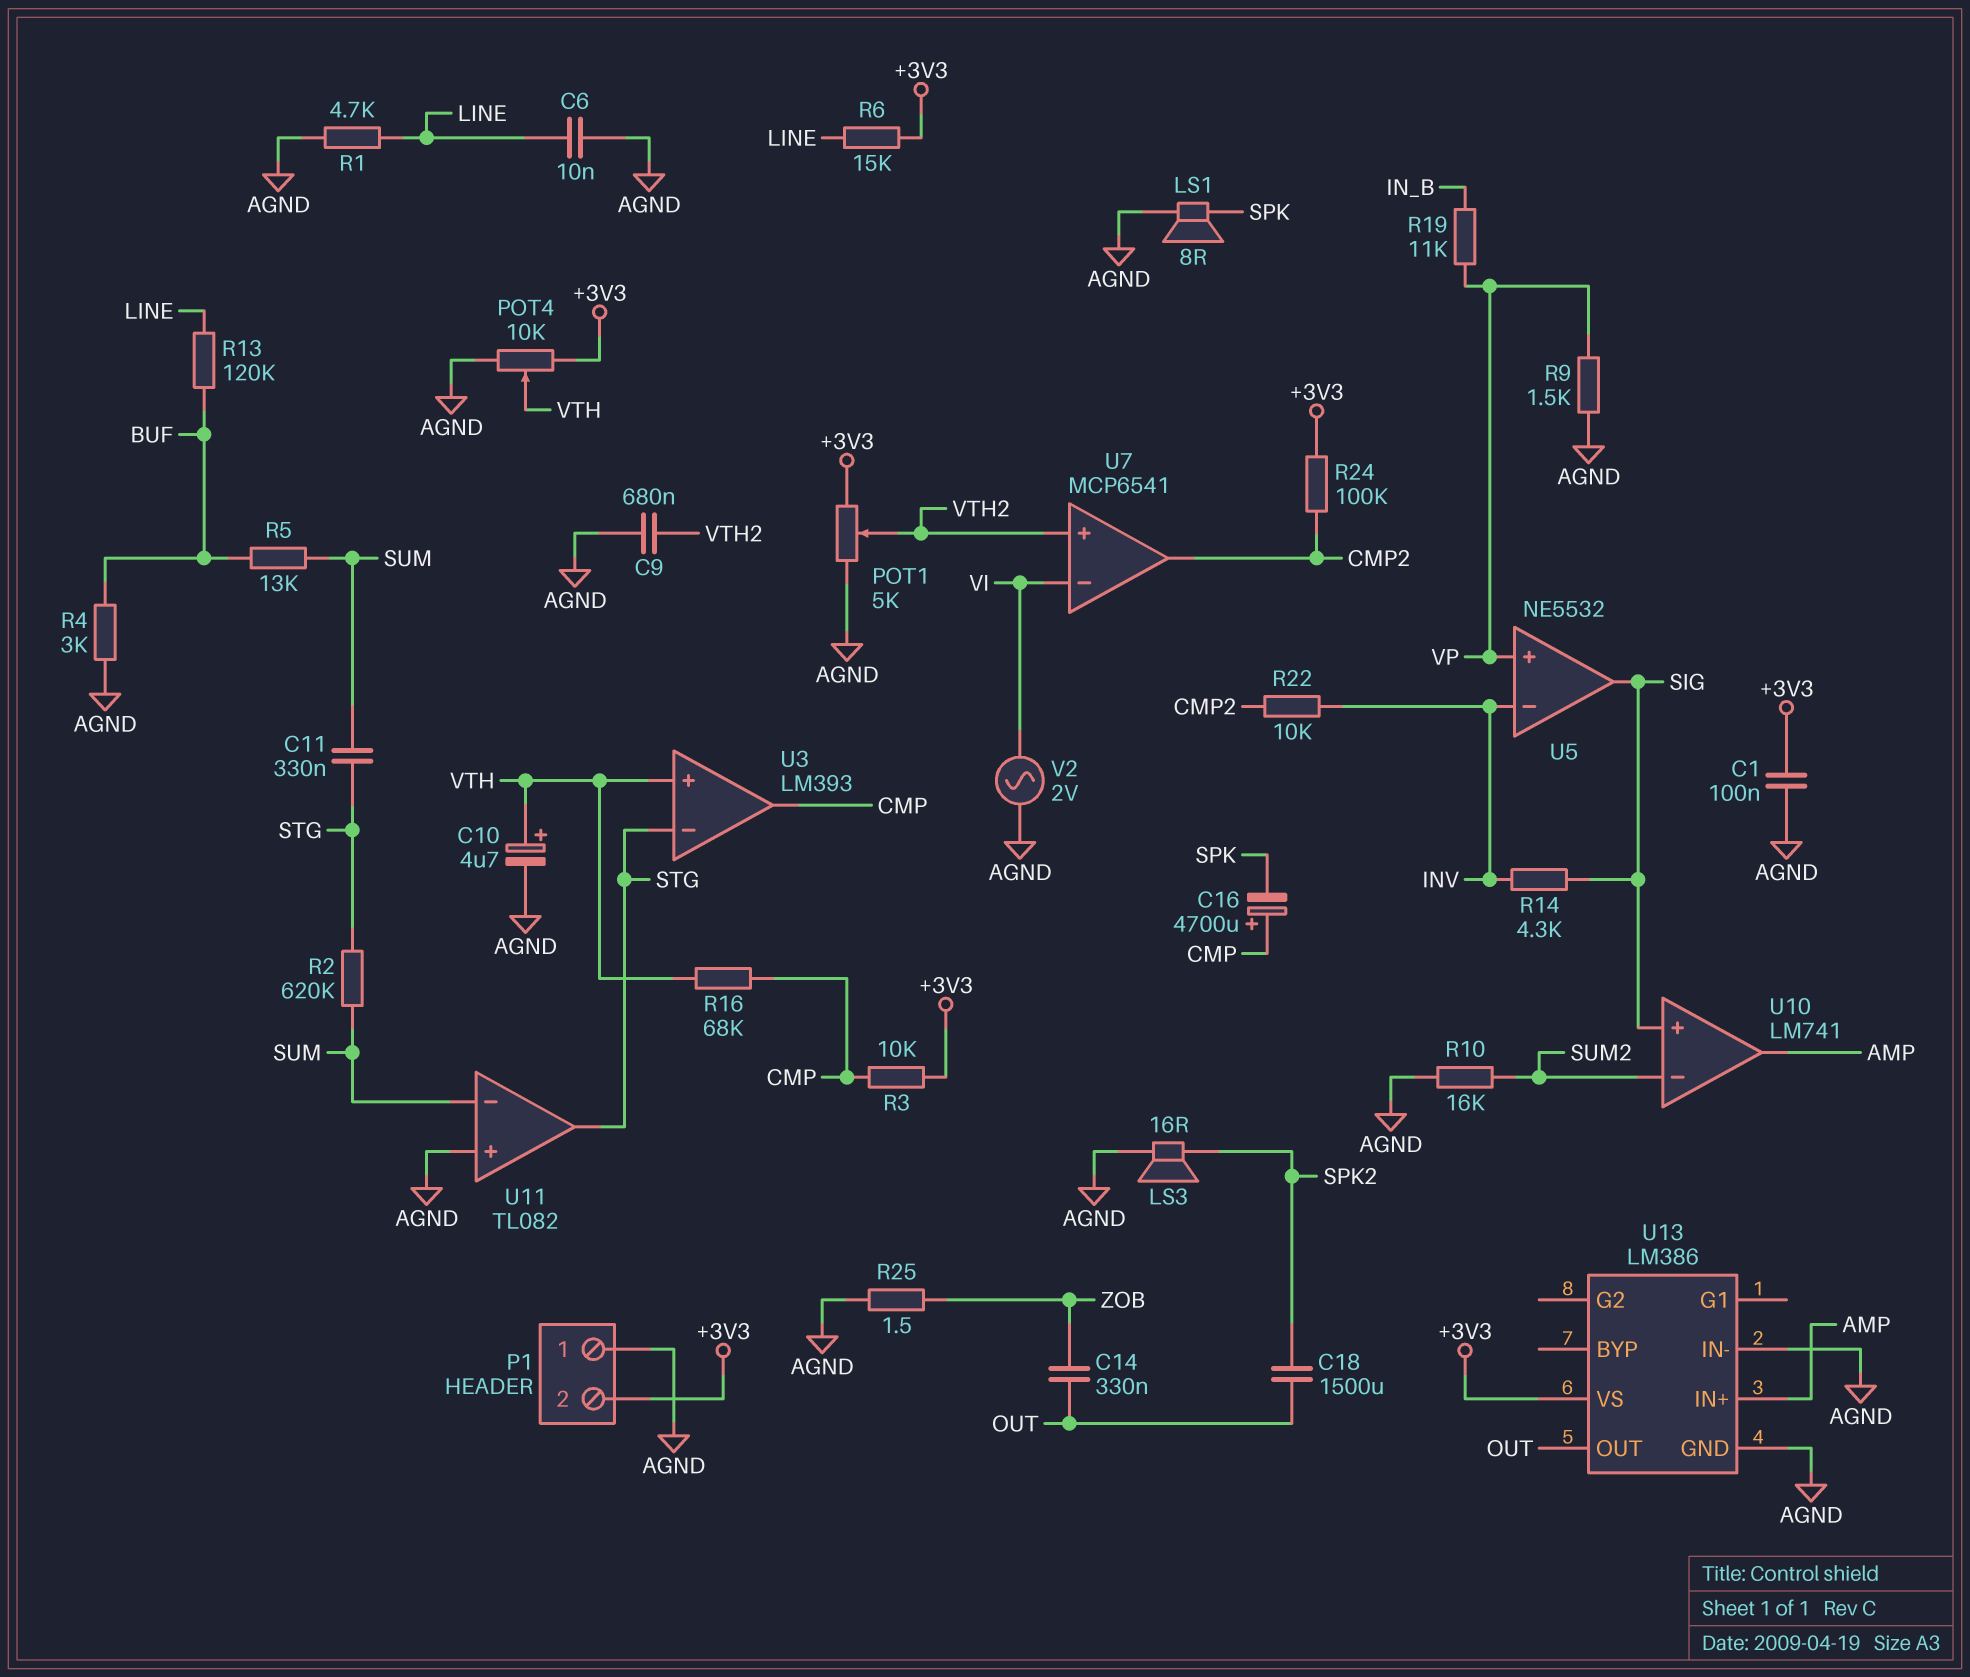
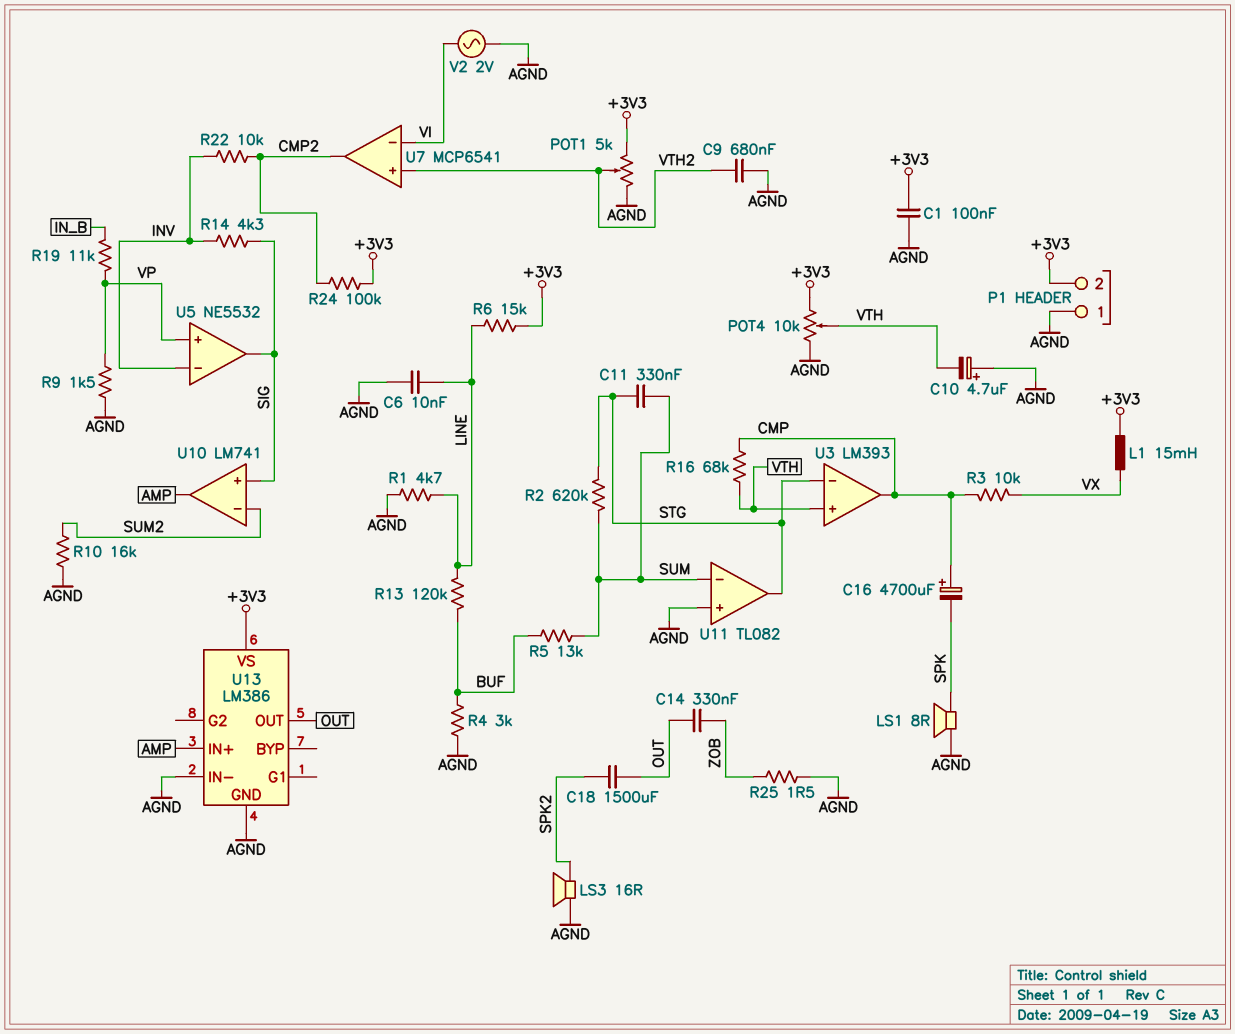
C10: 4.7uF (plus VTH, minus AGND) -> 4.7uF (plus AGND, minus VTH)
L1: none -> 15mH (+3V3, VX)
R3: 10k (+3V3, CMP) -> 10k (CMP, VX)

